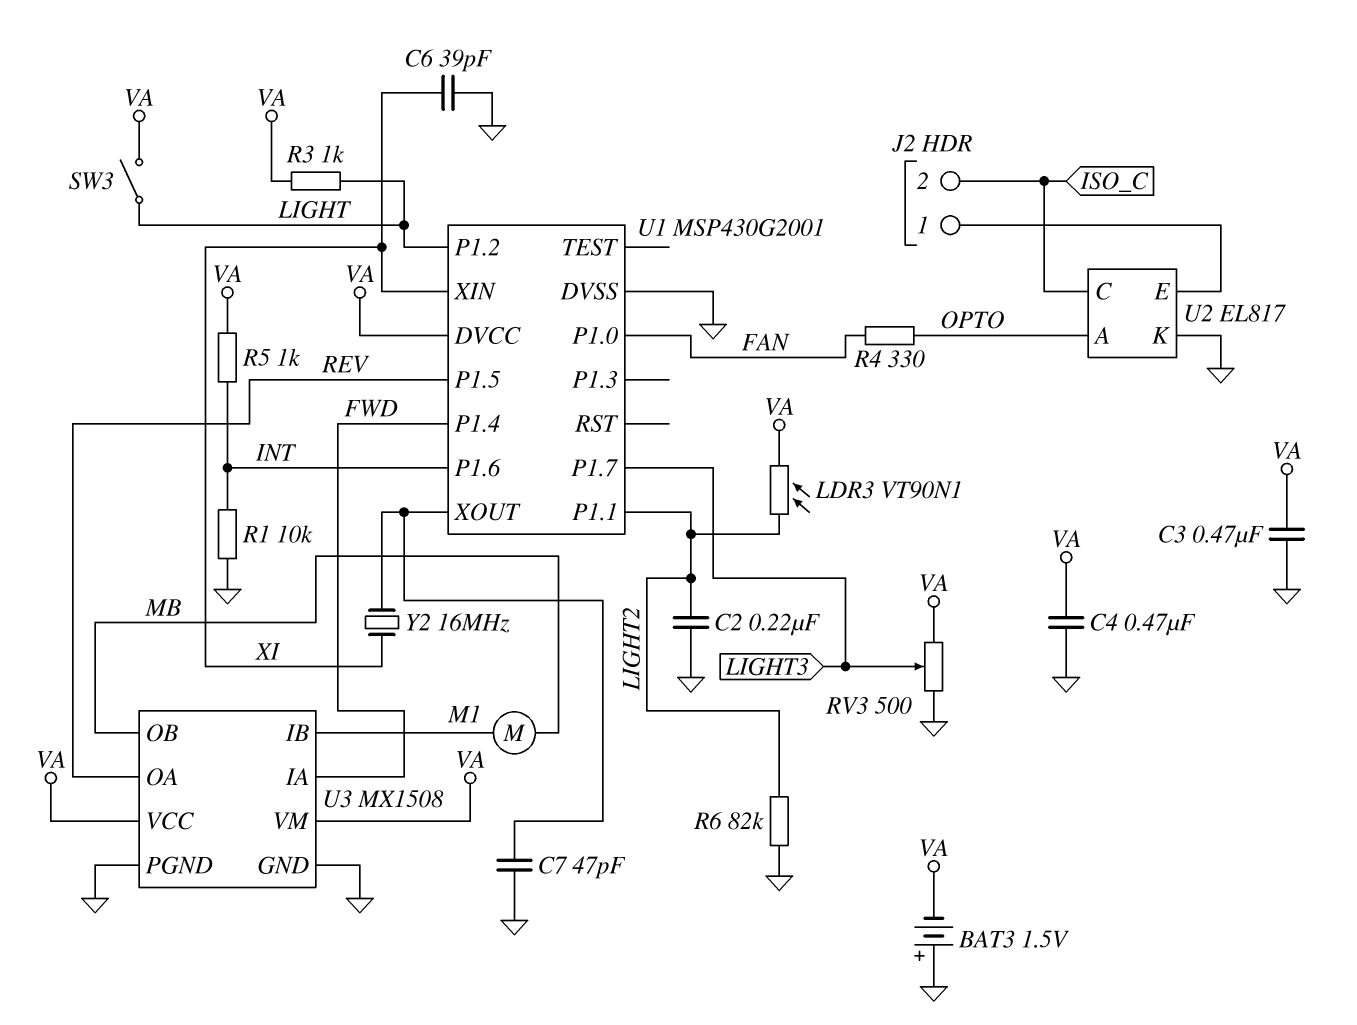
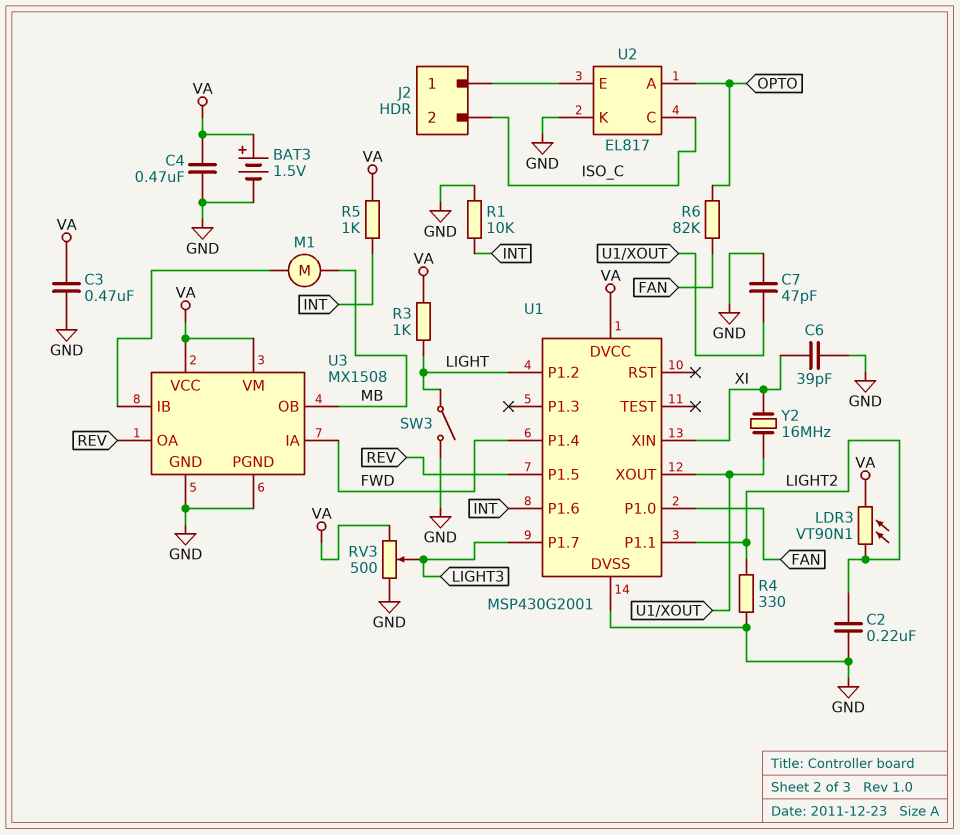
BAT3: 1.5V (plus GND, minus VA) -> 1.5V (plus VA, minus GND)
R4: 330 (FAN, OPTO) -> 330 (GND, LIGHT2)
R6: 82k (GND, LIGHT2) -> 82k (FAN, OPTO)
SW3: switch (LIGHT, VA) -> switch (GND, LIGHT)

